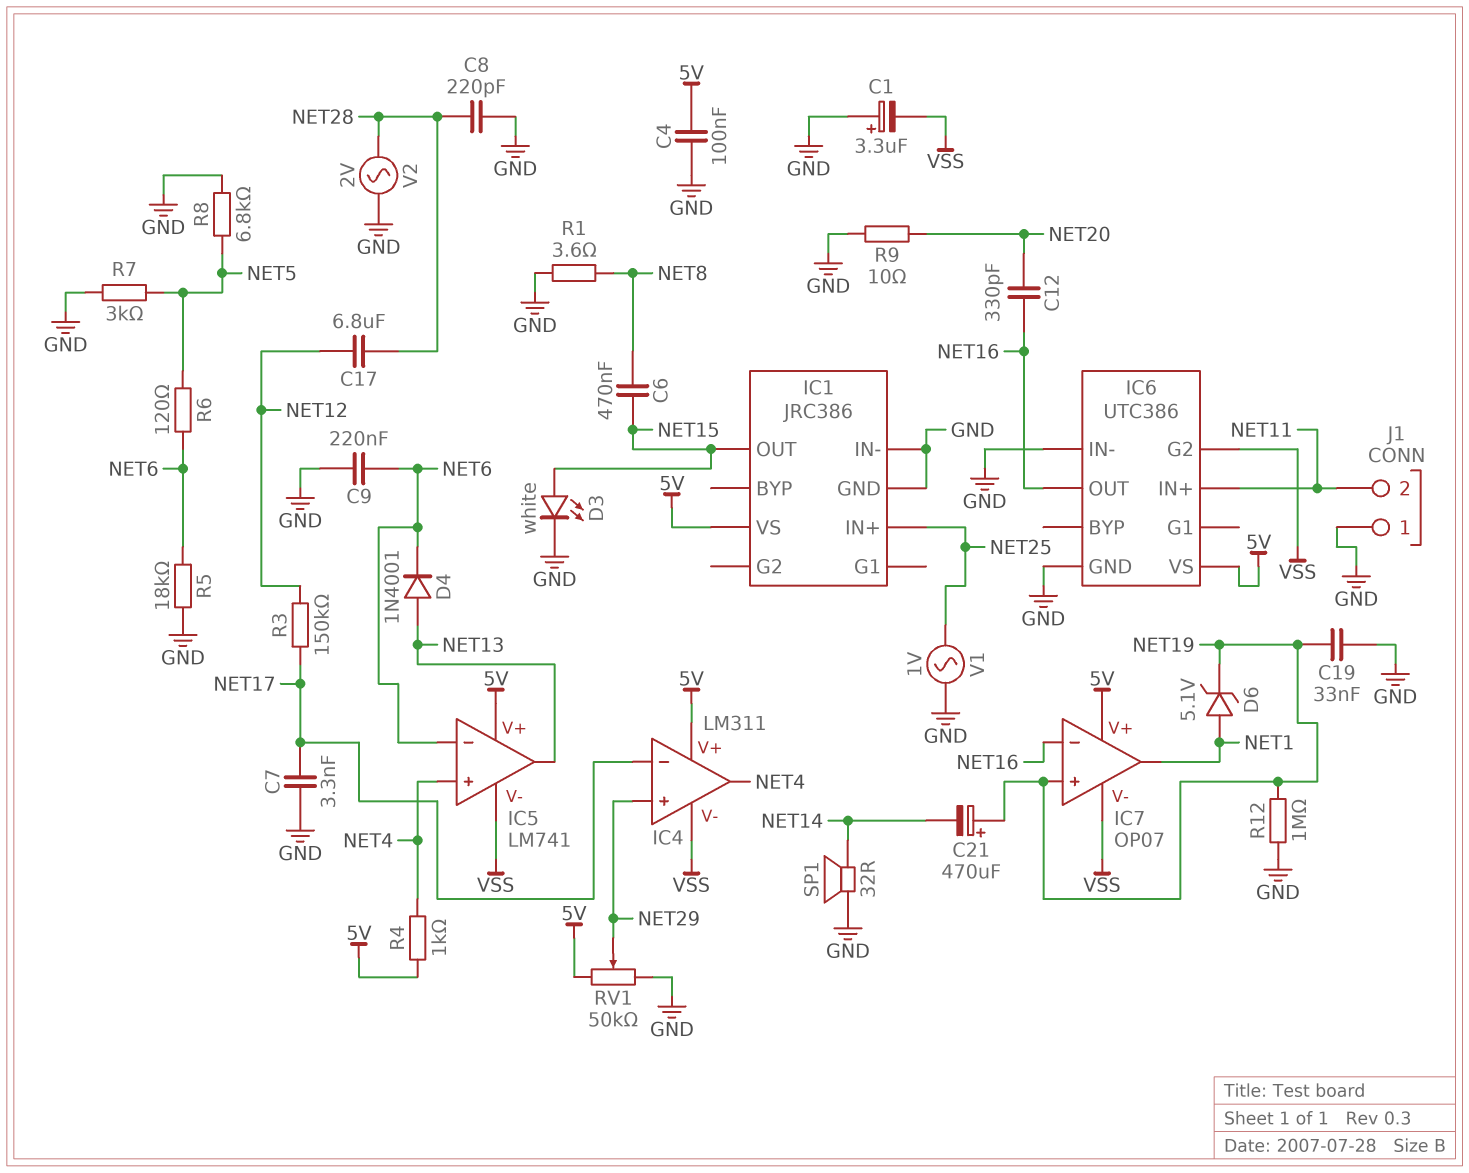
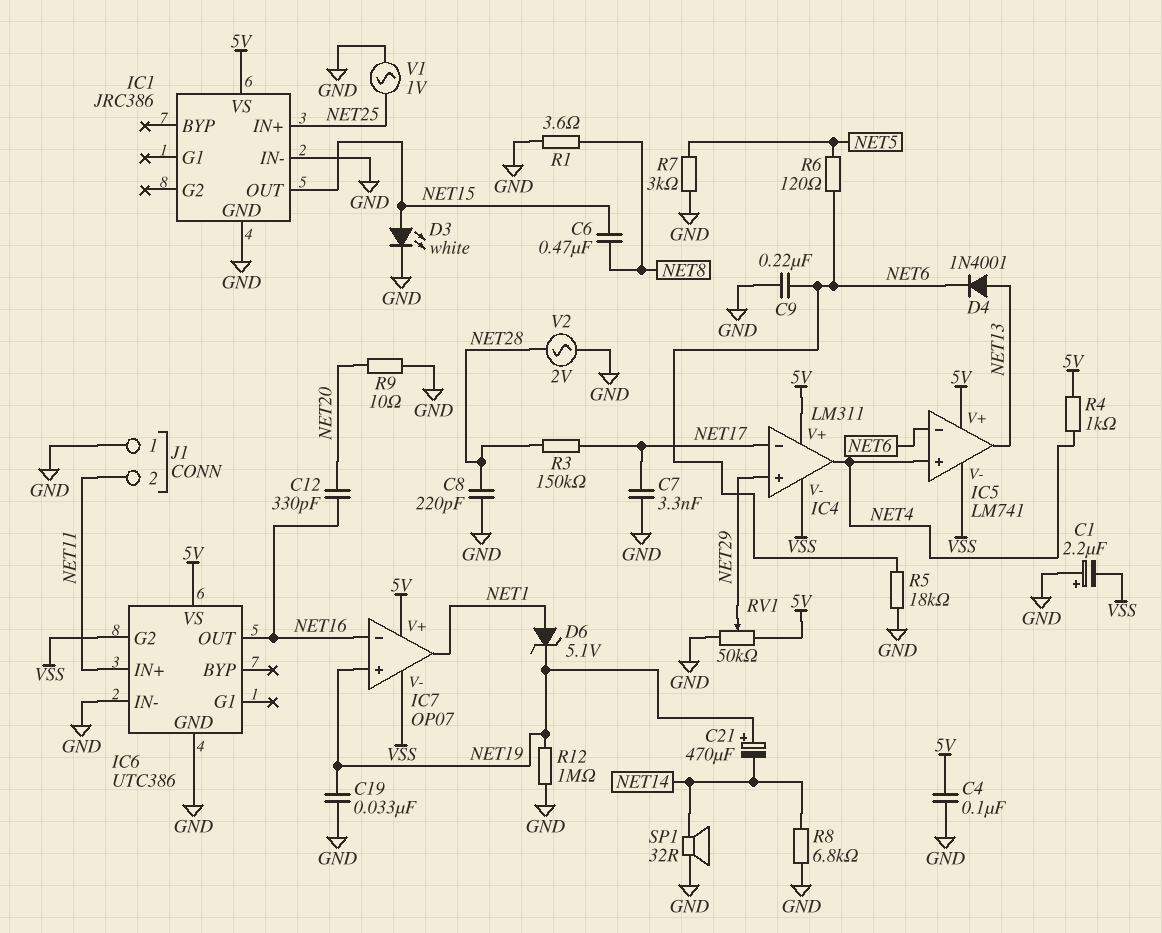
C1: 3.3uF (plus GND, minus VSS) -> 2.2uF (plus GND, minus VSS)
C17: 6.8uF (NET12, NET28) -> none
R3: 150k (NET12, NET17) -> 150k (NET17, NET28)
R8: 6.8k (GND, NET5) -> 6.8k (GND, NET14)

